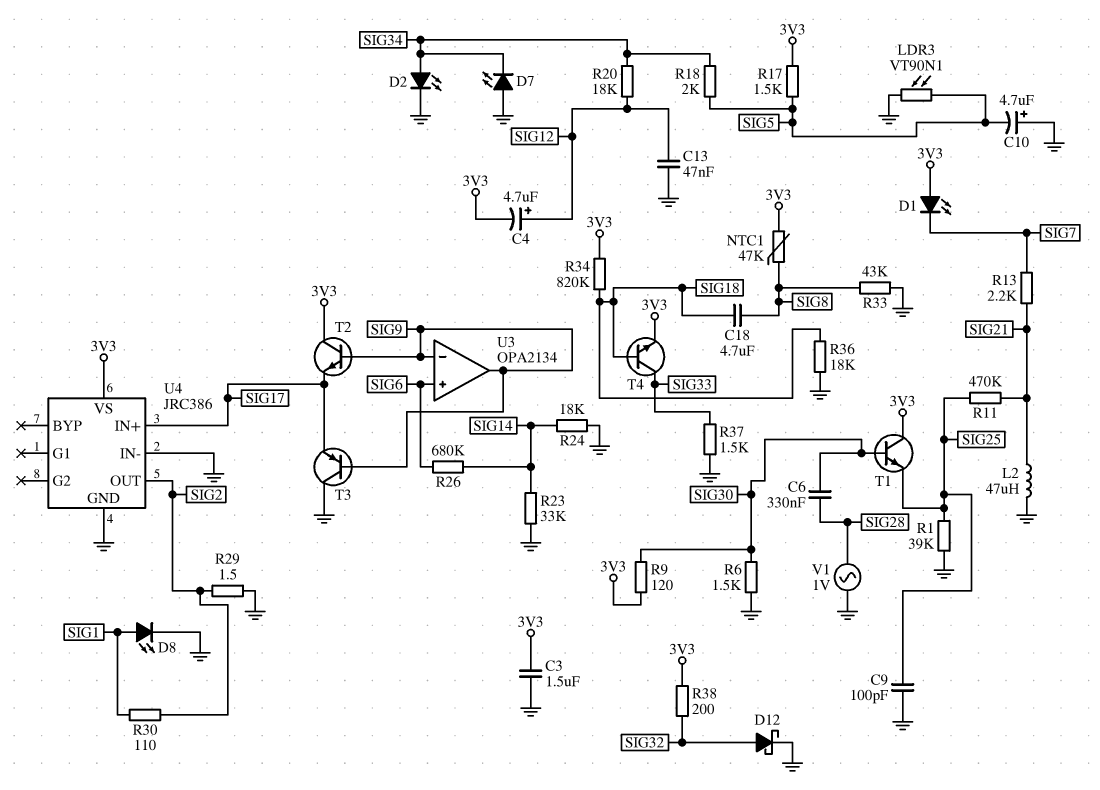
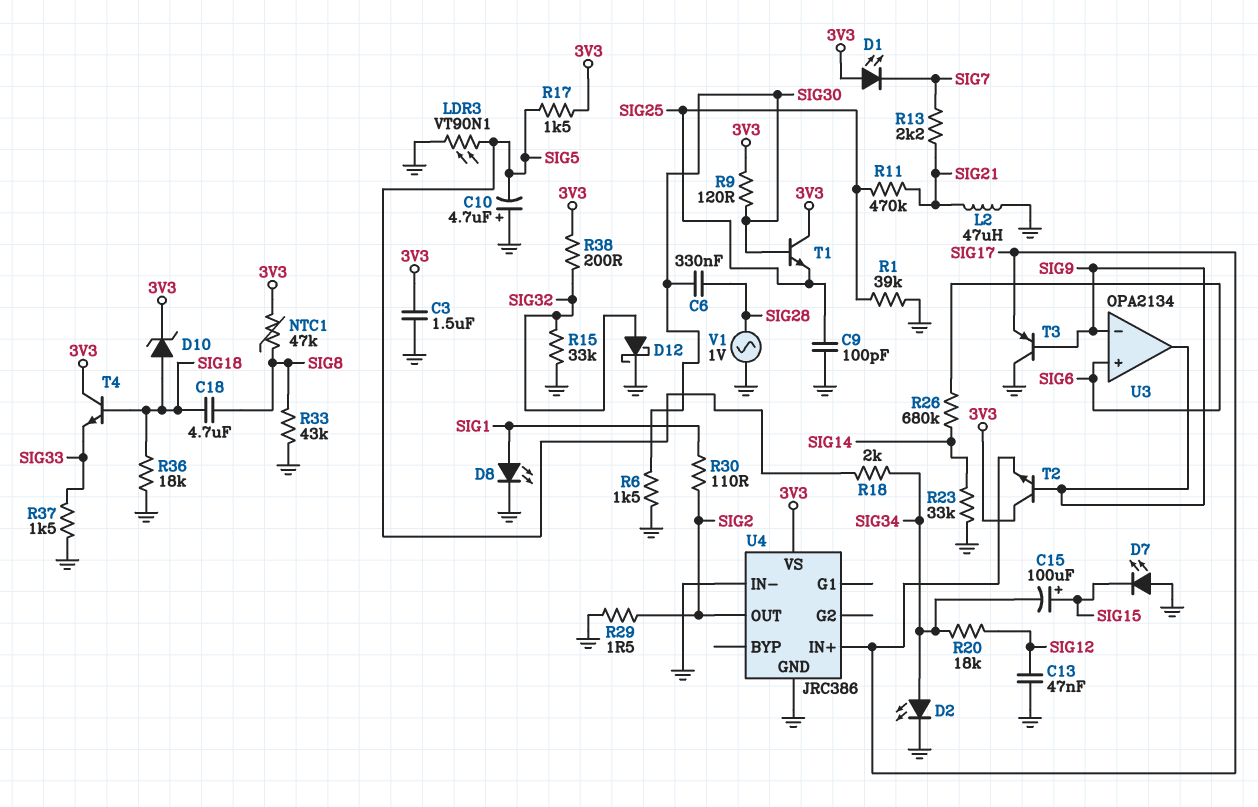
C4: 4.7uF (plus SIG12, minus 3V3) -> none
C15: none -> 100uF (plus SIG15, minus SIG34)
D7: LED (A GND, K SIG34) -> LED (A GND, K SIG15)
D10: none -> zener (A SIG18, K 3V3)
R15: none -> 33k (GND, SIG32)
R24: 18k (GND, SIG14) -> none
R34: 820k (3V3, SIG18) -> none
T4: NPN (B SIG18, C SIG33, E 3V3) -> NPN (B SIG18, C 3V3, E SIG33)

